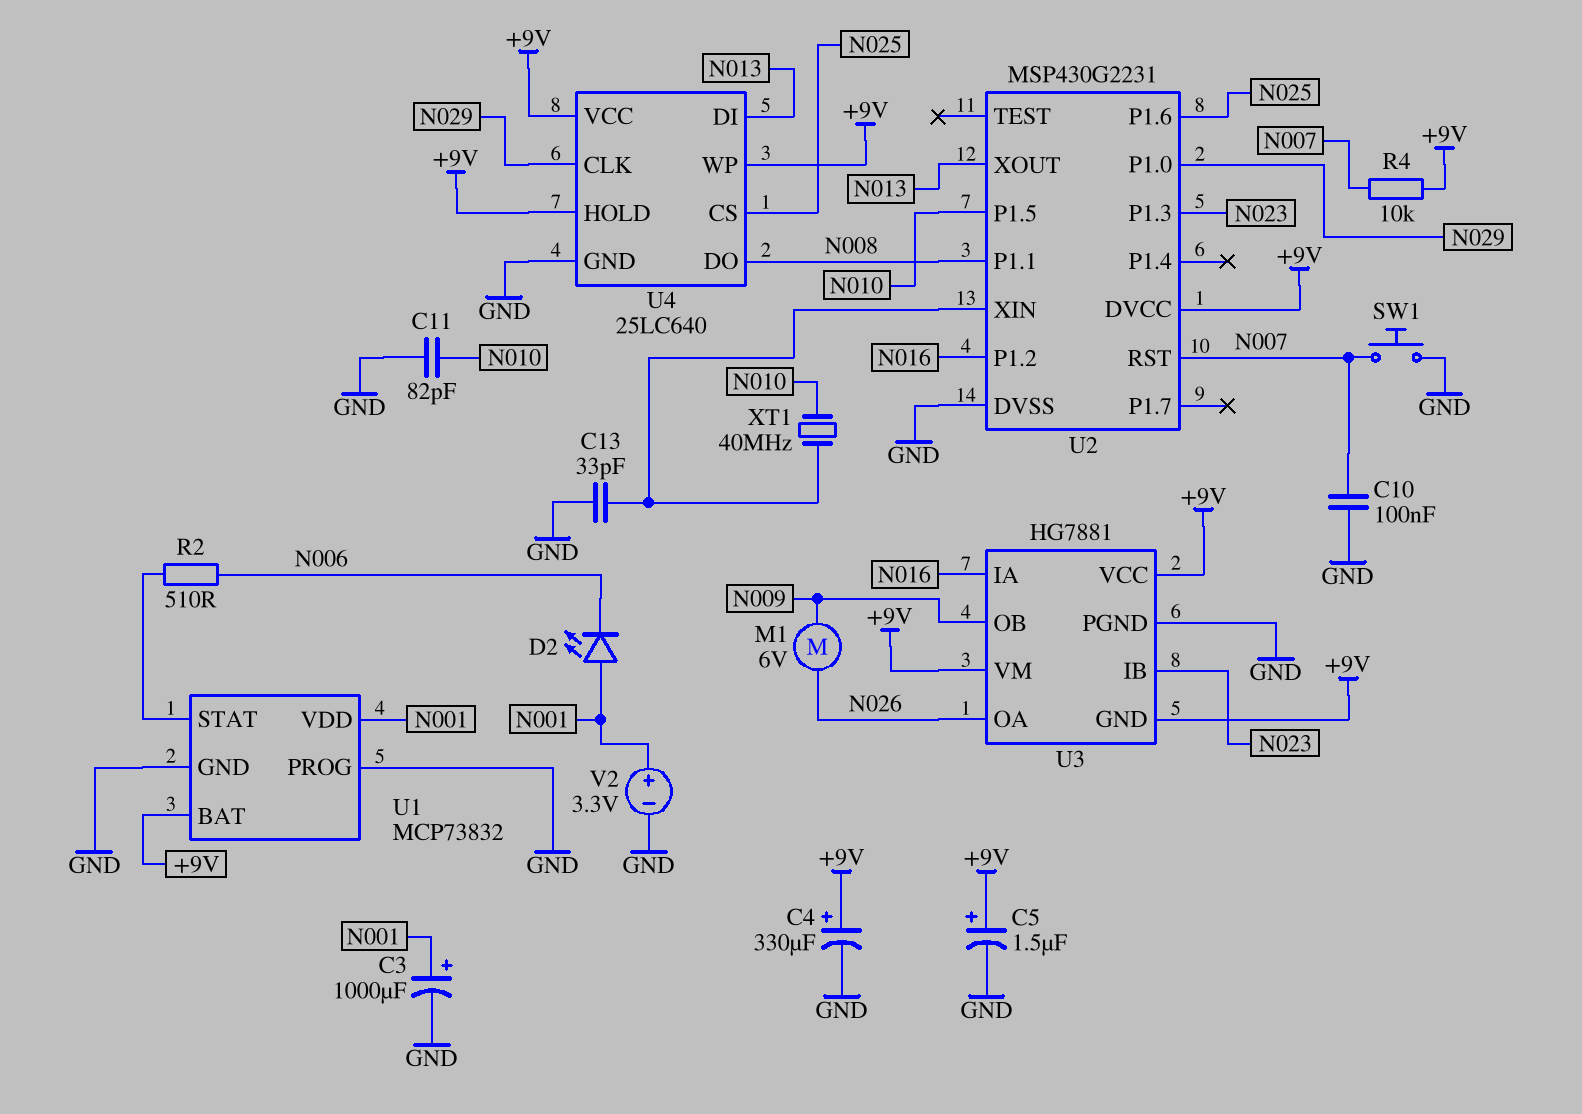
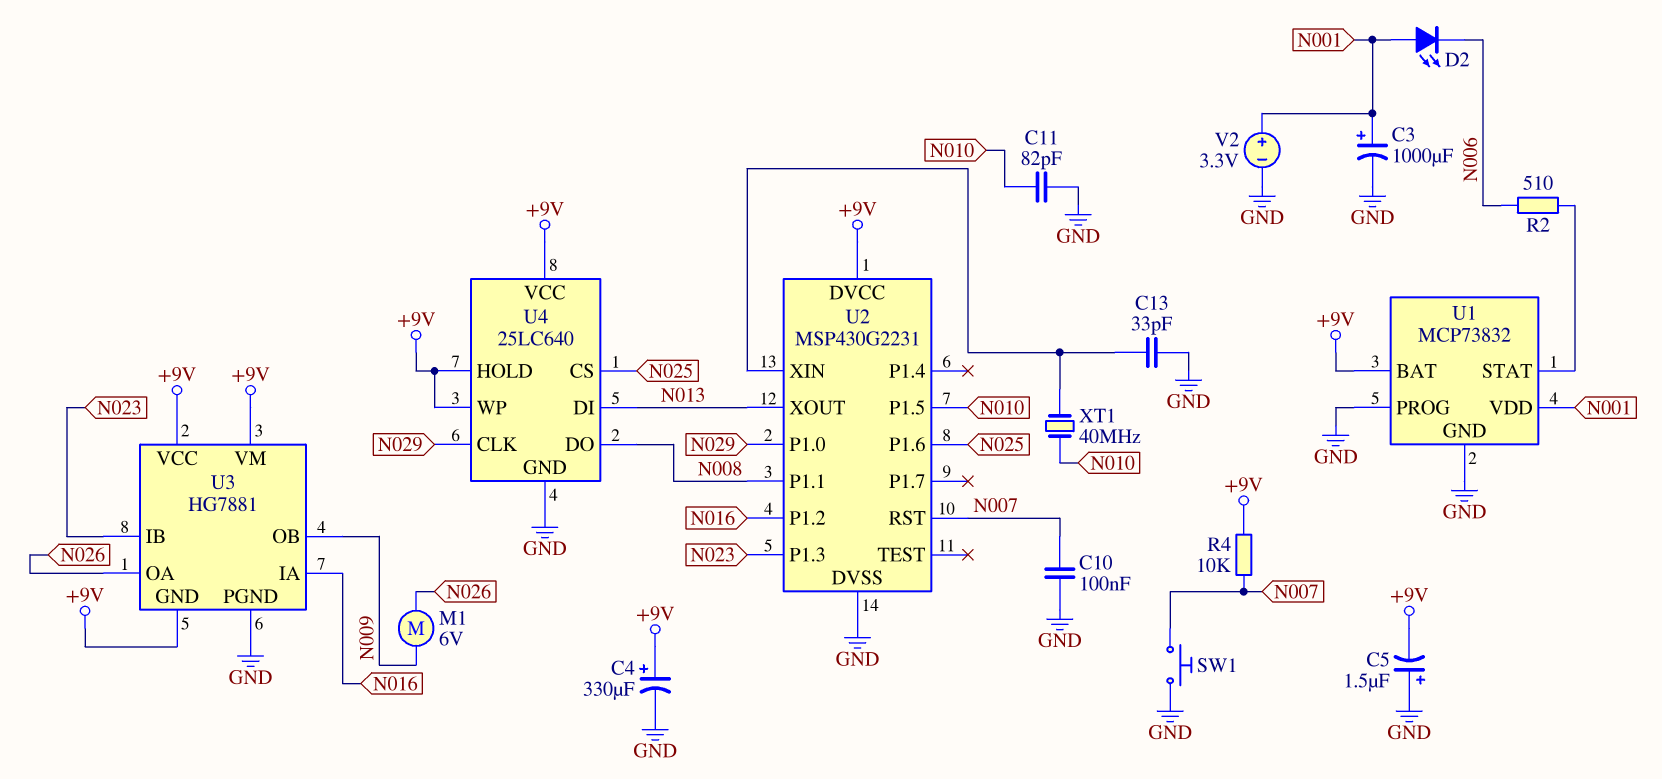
C5: 1.5uF (plus +9V, minus GND) -> 1.5uF (plus GND, minus +9V)

